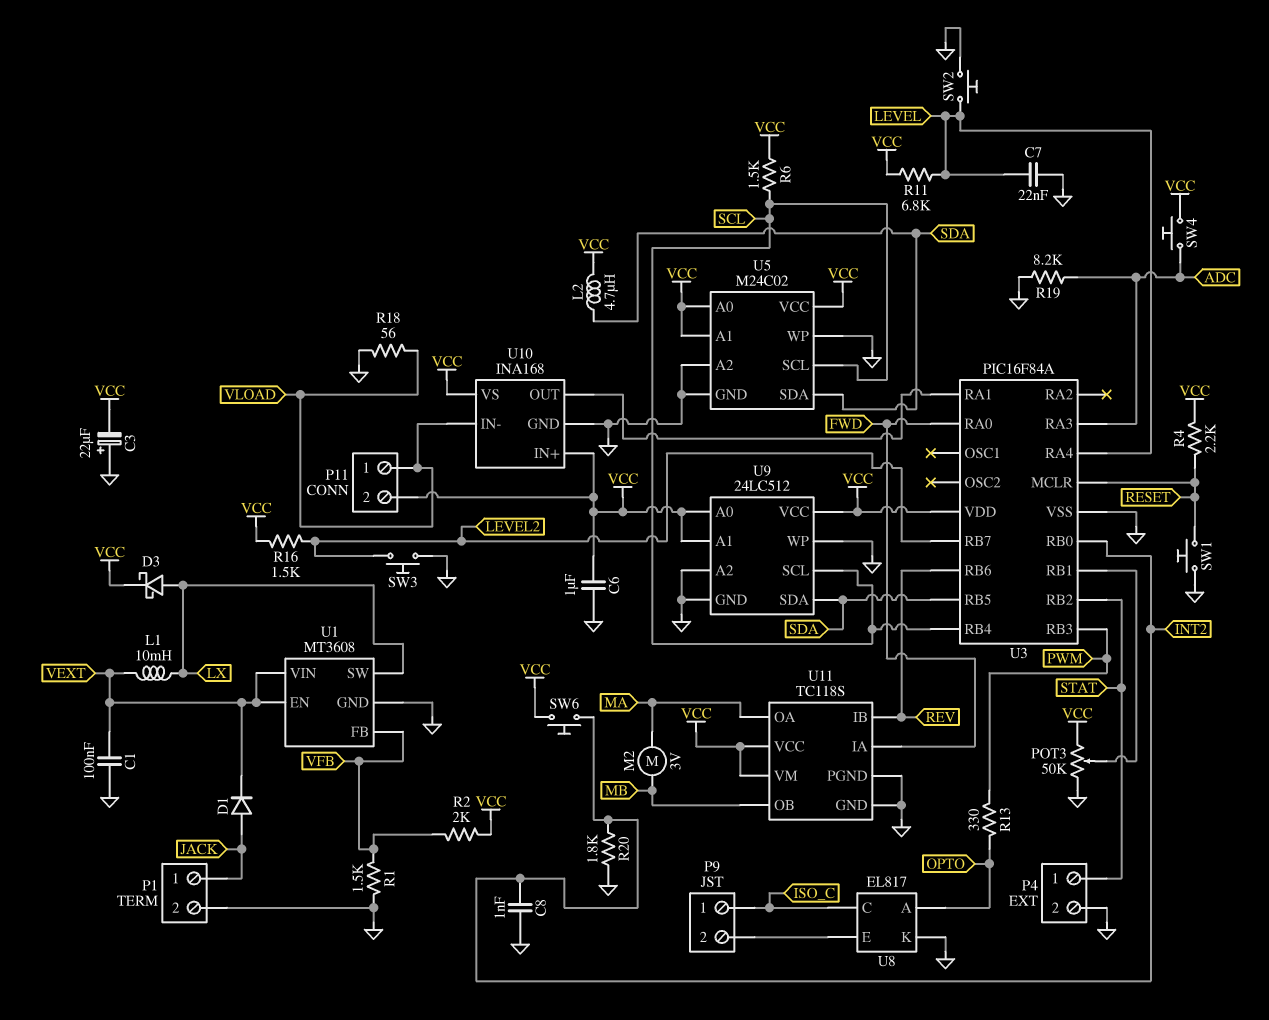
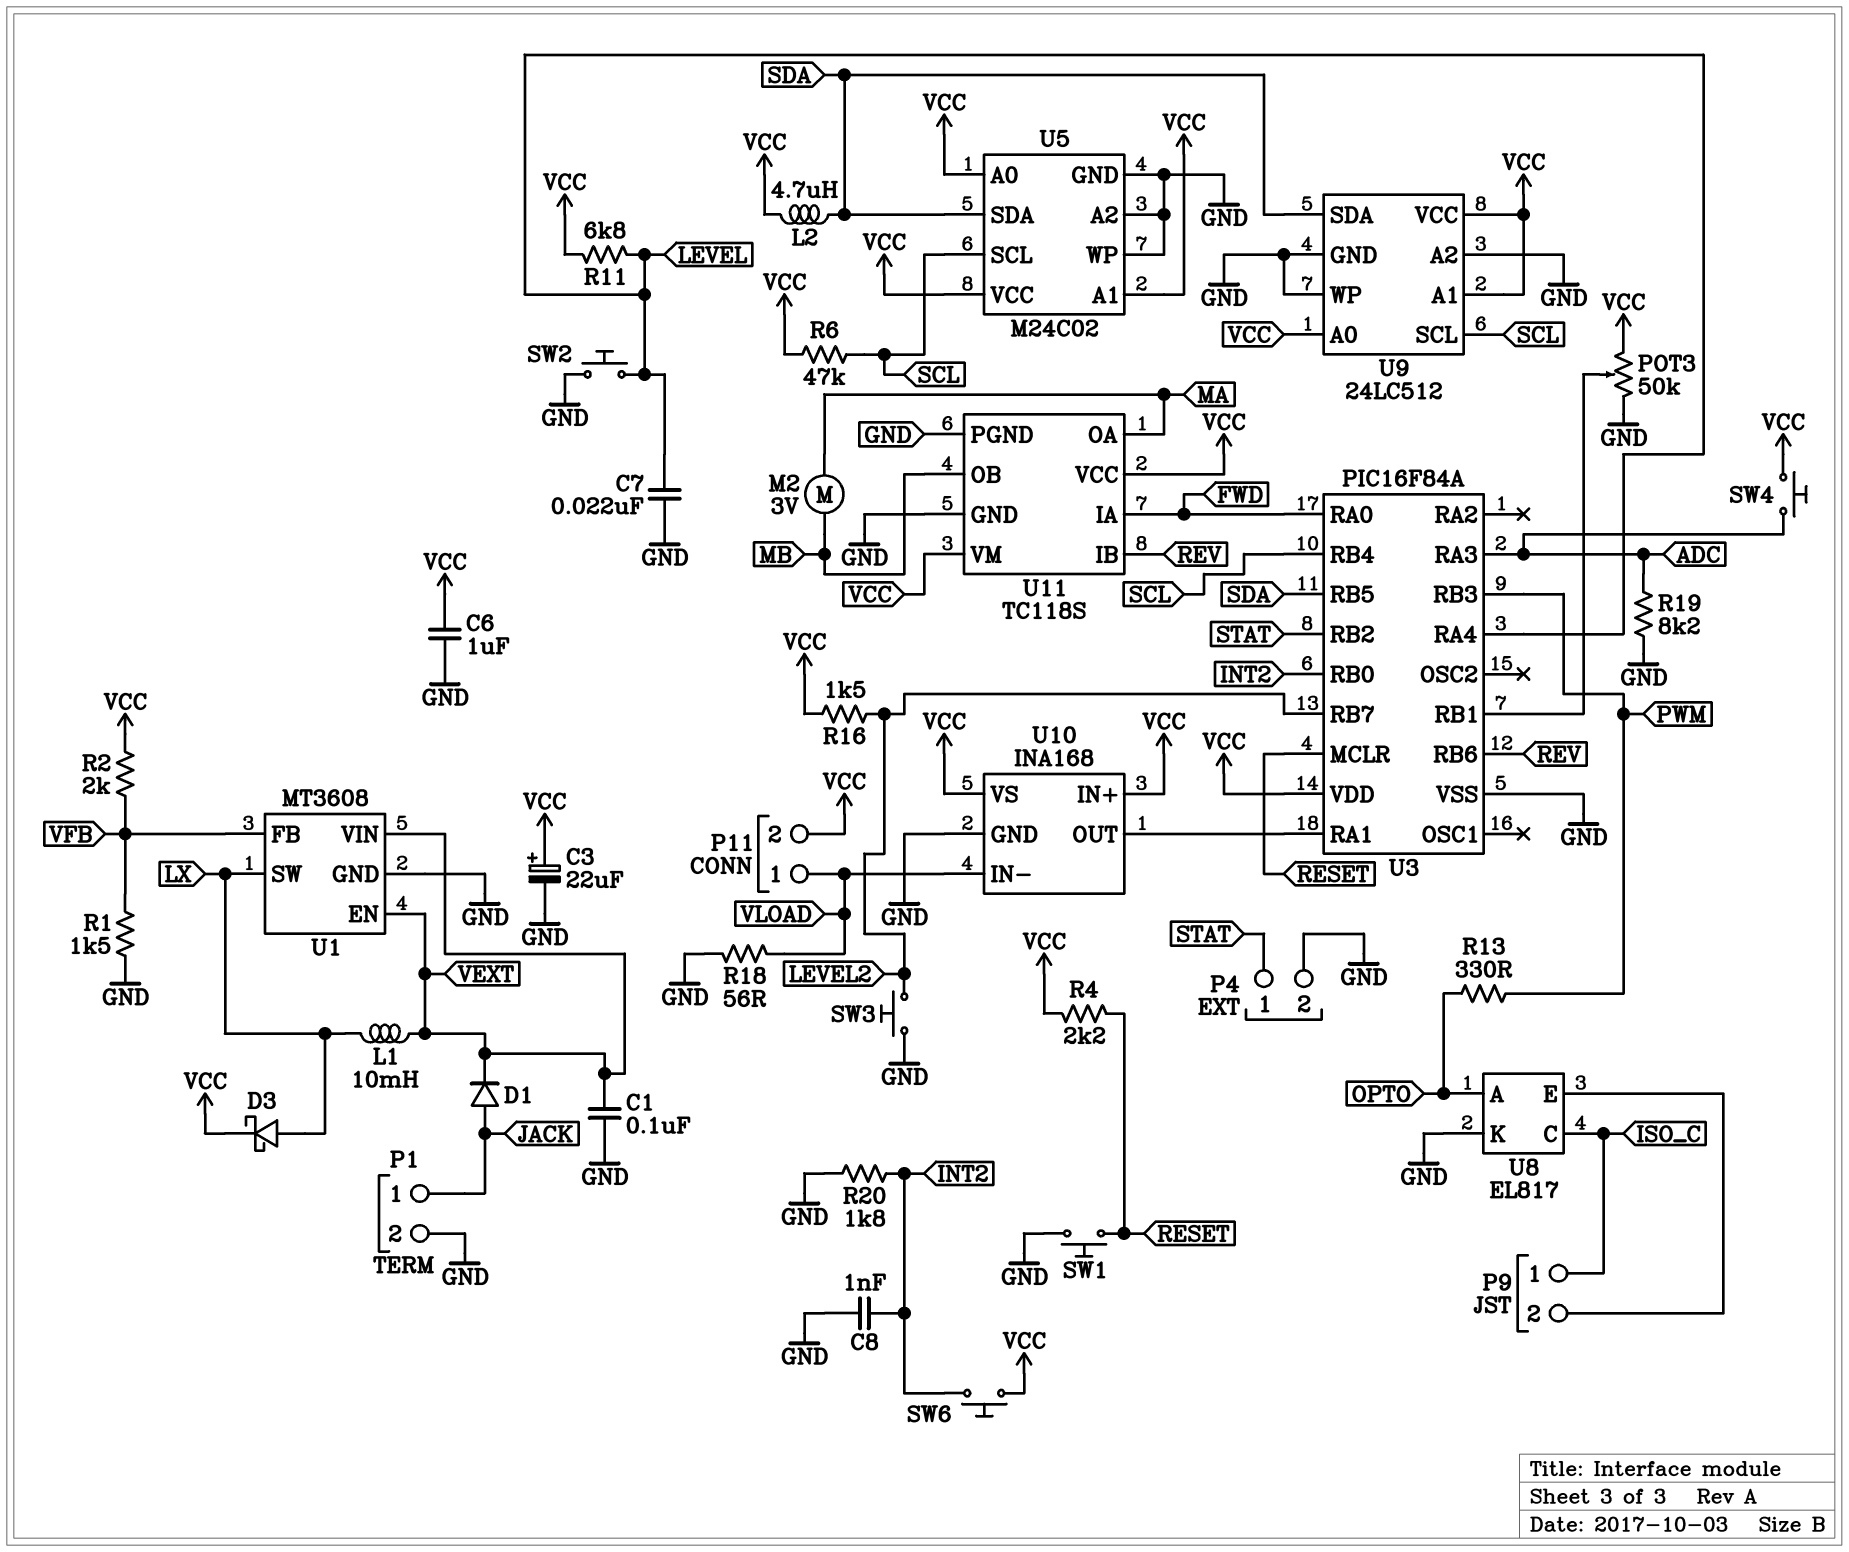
C3: 22uF (plus GND, minus VCC) -> 22uF (plus VCC, minus GND)
R6: 1.5k (SCL, VCC) -> 47k (SCL, VCC)

